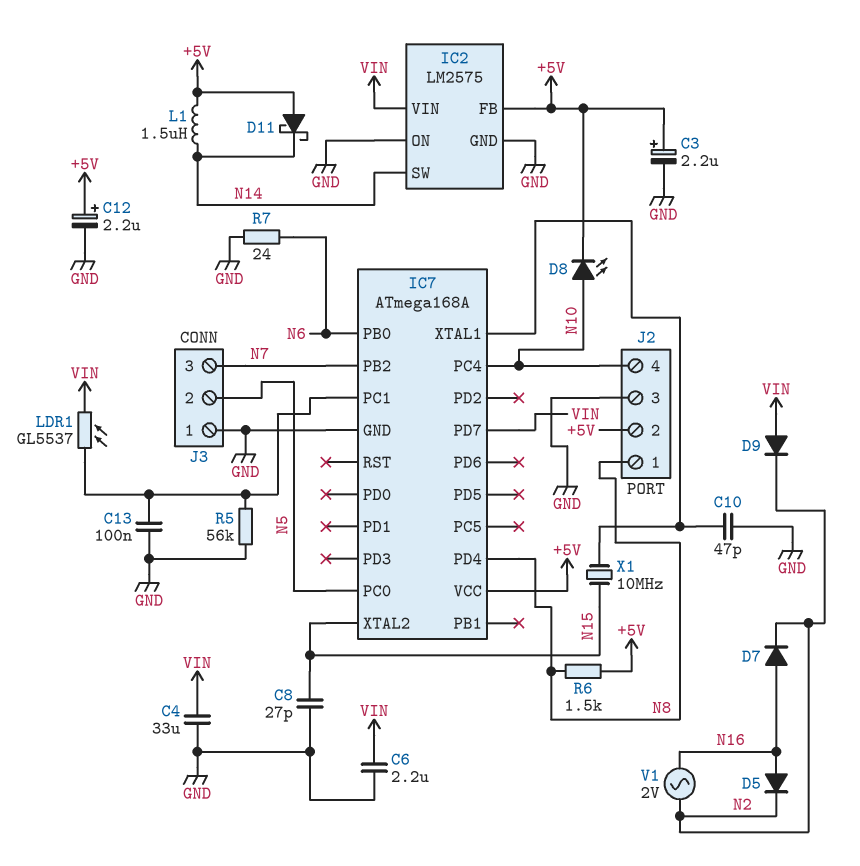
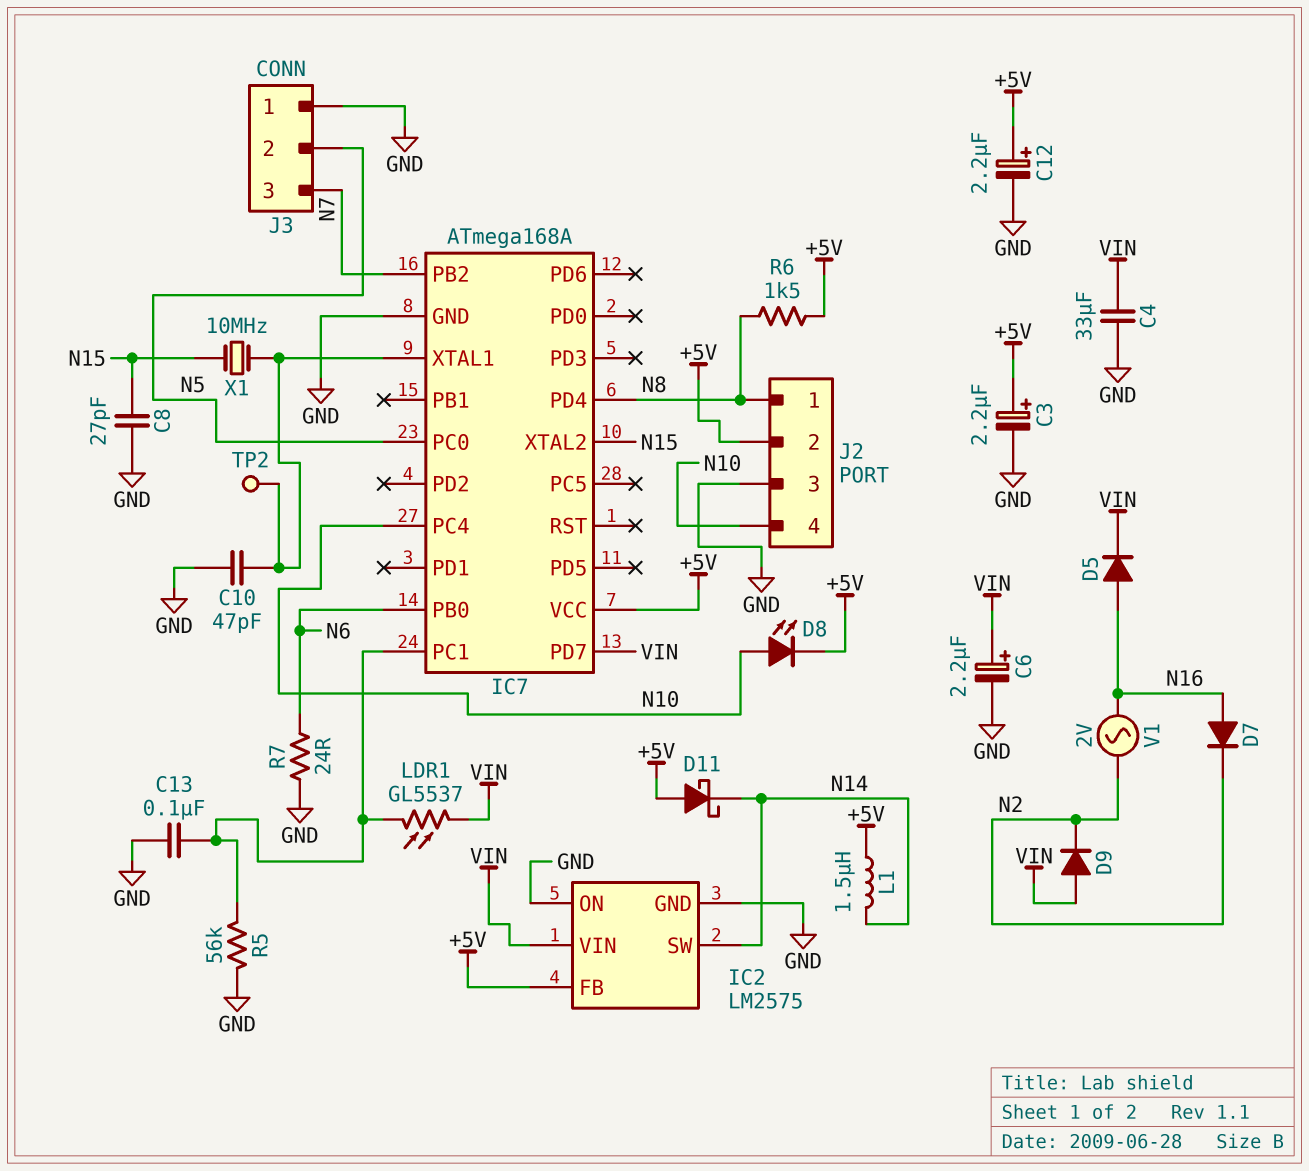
C6: 2.2uF (GND, VIN) -> 2.2uF (plus VIN, minus GND)
D5: diode (A N16, K N2) -> diode (A N16, K VIN)
TP2: none -> test point (IC7/XTAL1)

